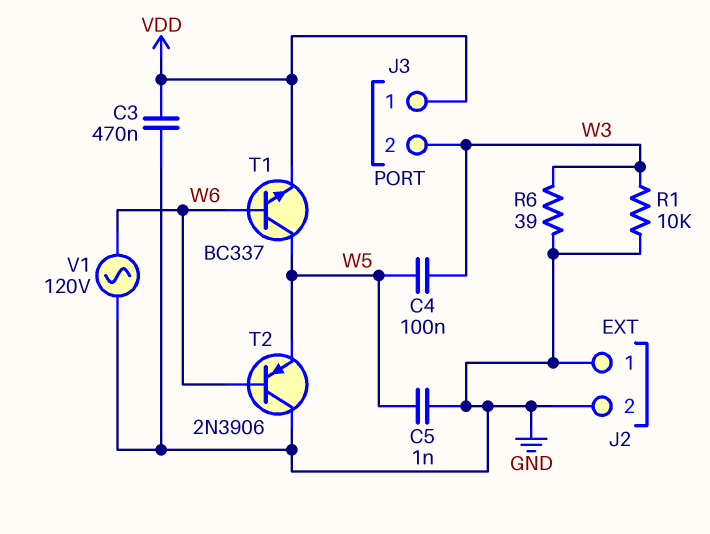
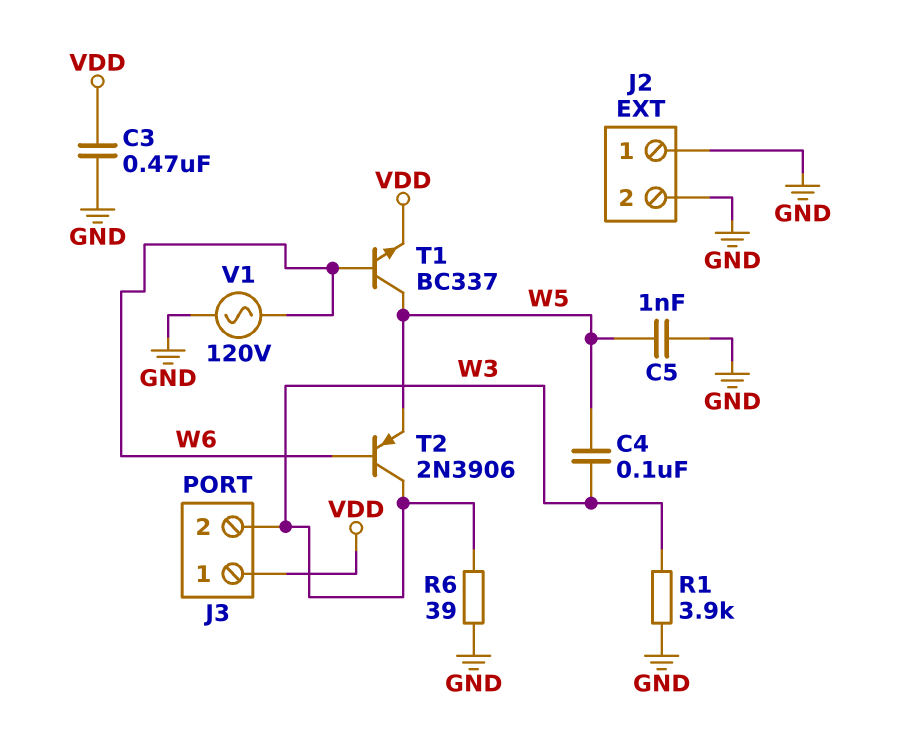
R1: 10k (GND, W3) -> 3.9k (GND, W3)
T2: PNP 2N3906 (B W6, C GND, E W5) -> PNP 2N3906 (B W6, C W3, E W5)

